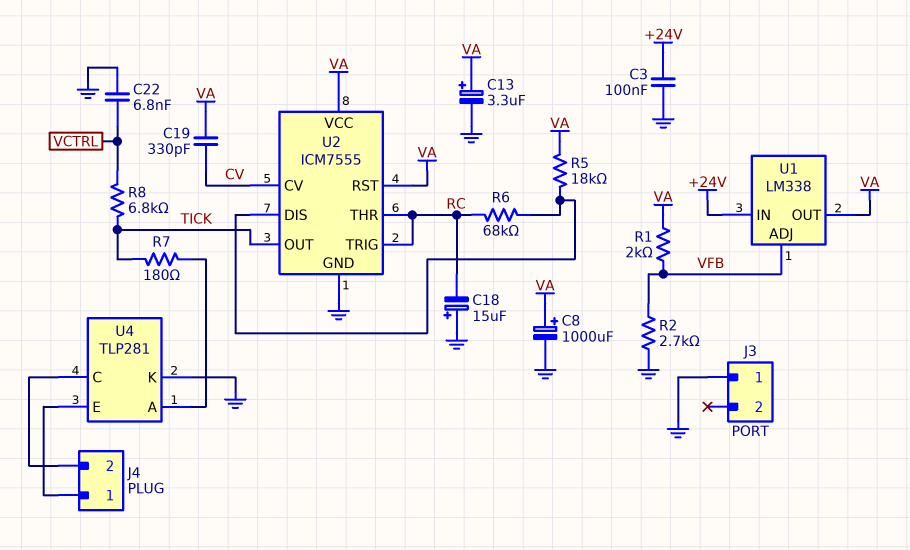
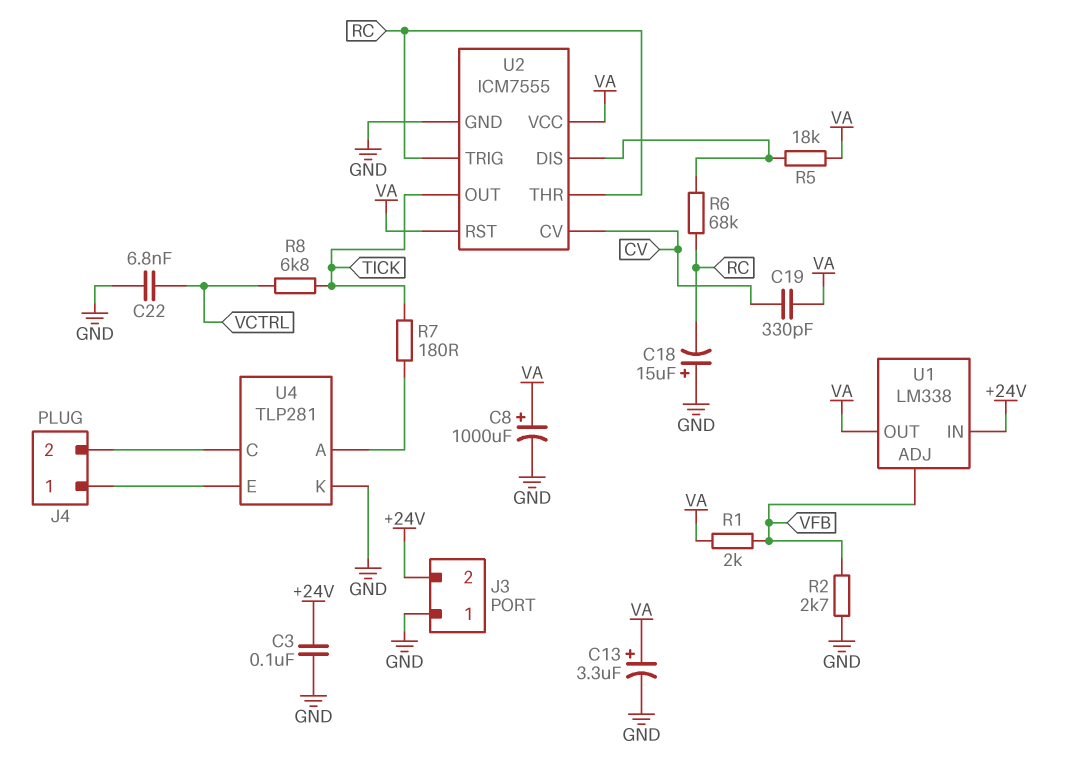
J3 pin 2: none -> +24V

